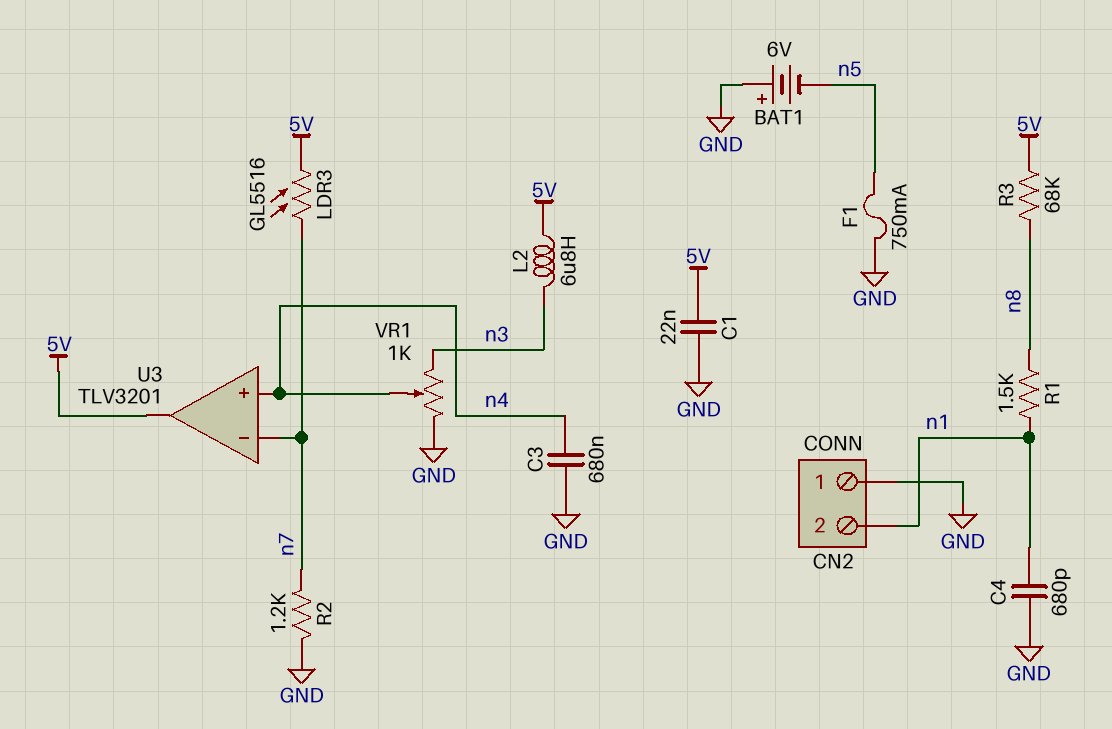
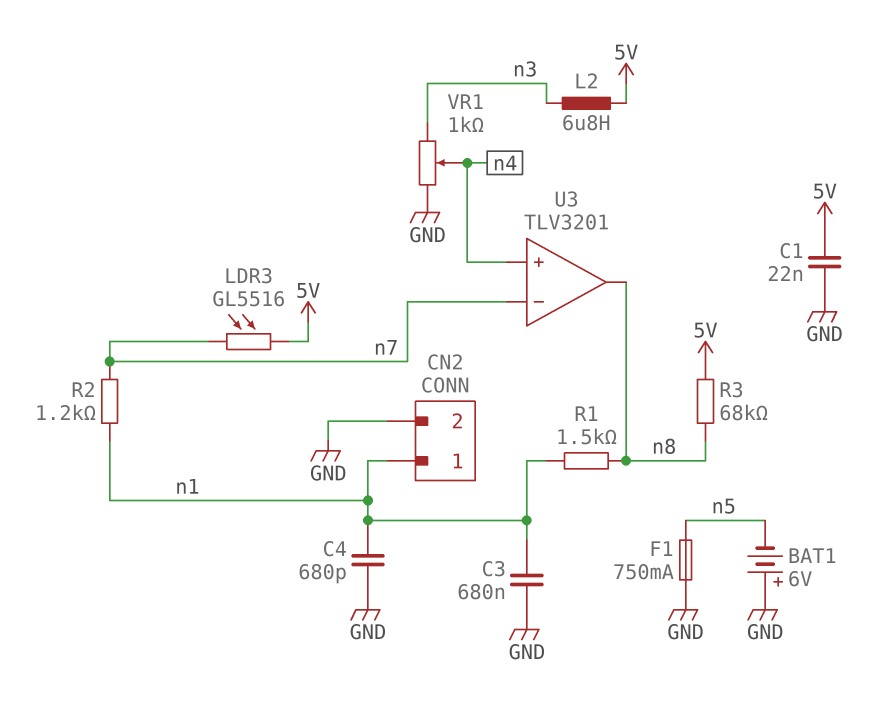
C3: 680nF (GND, n4) -> 680nF (GND, n1)
CN2 pin 1: GND -> n1
CN2 pin 2: n1 -> GND
R2: 1.2k (GND, n7) -> 1.2k (n1, n7)
U3 pin out: 5V -> n8

